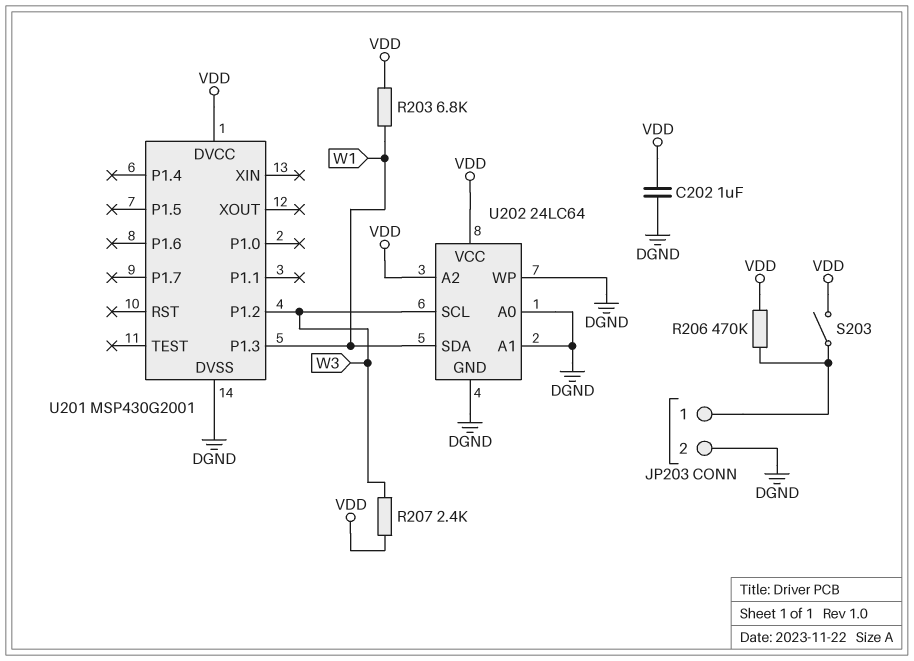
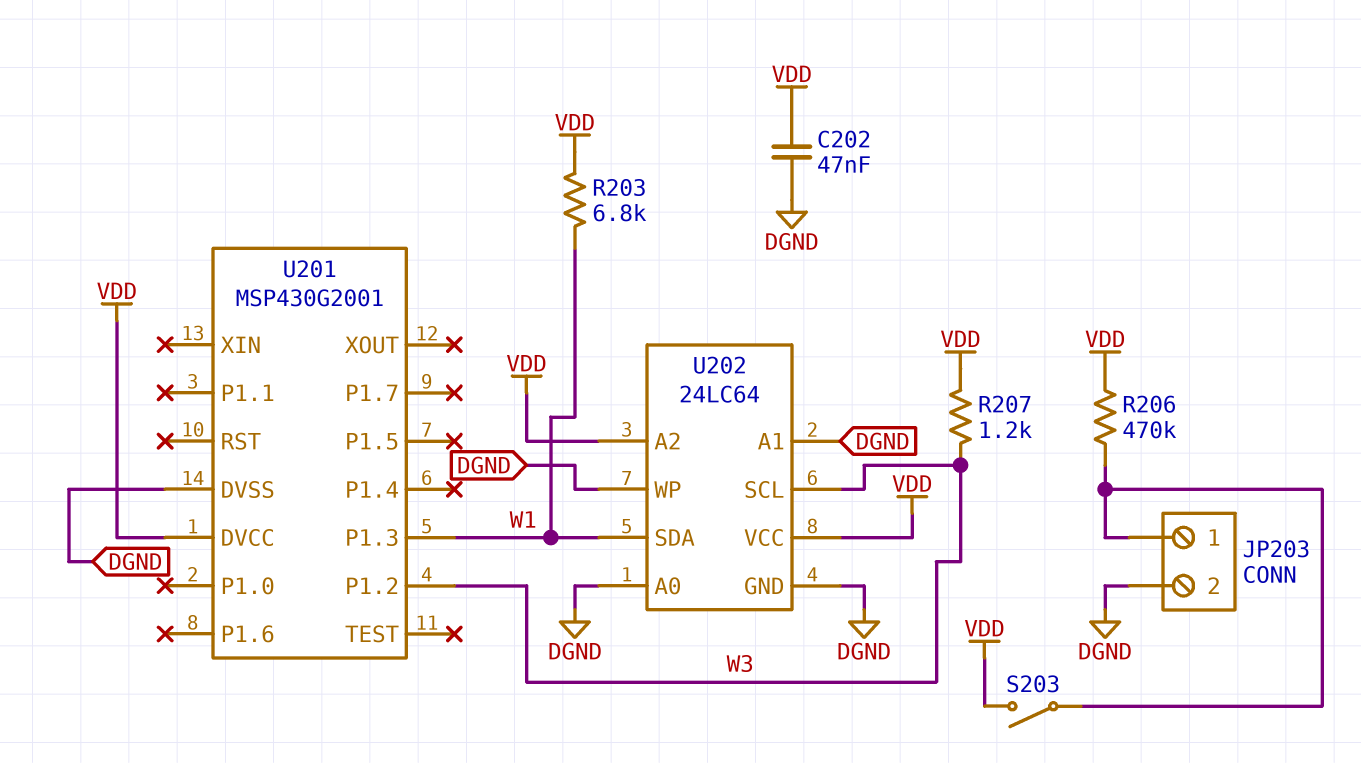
C202: 1uF (DGND, VDD) -> 47nF (DGND, VDD)
R207: 2.4k (VDD, W3) -> 1.2k (VDD, W3)

